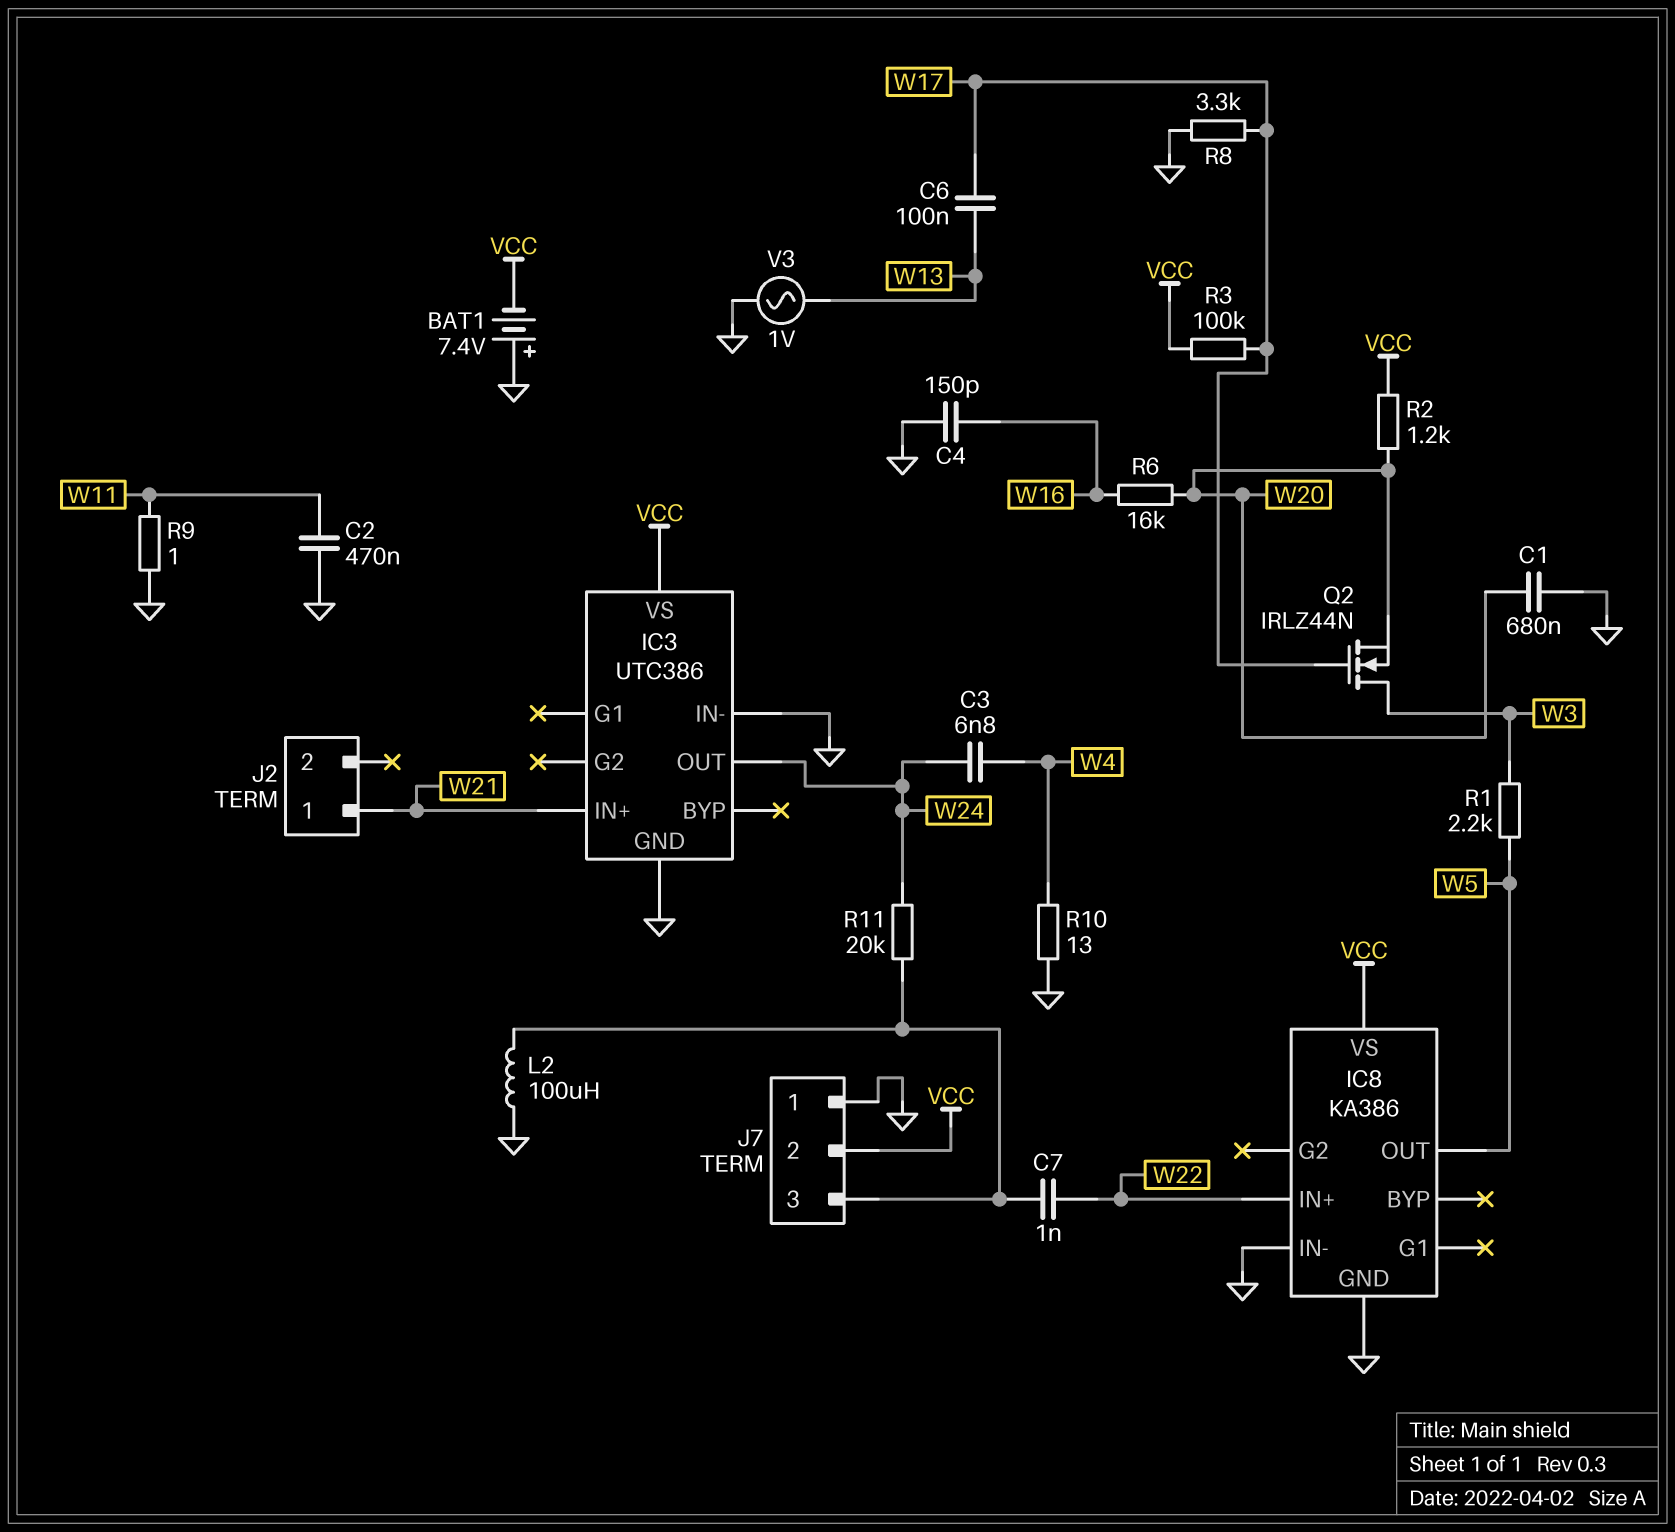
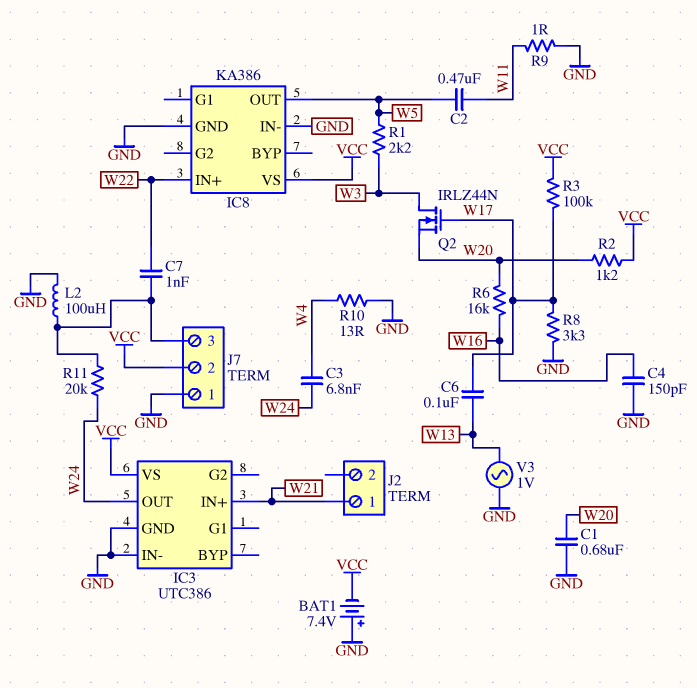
C2: 470nF (GND, W11) -> 470nF (W5, W11)

